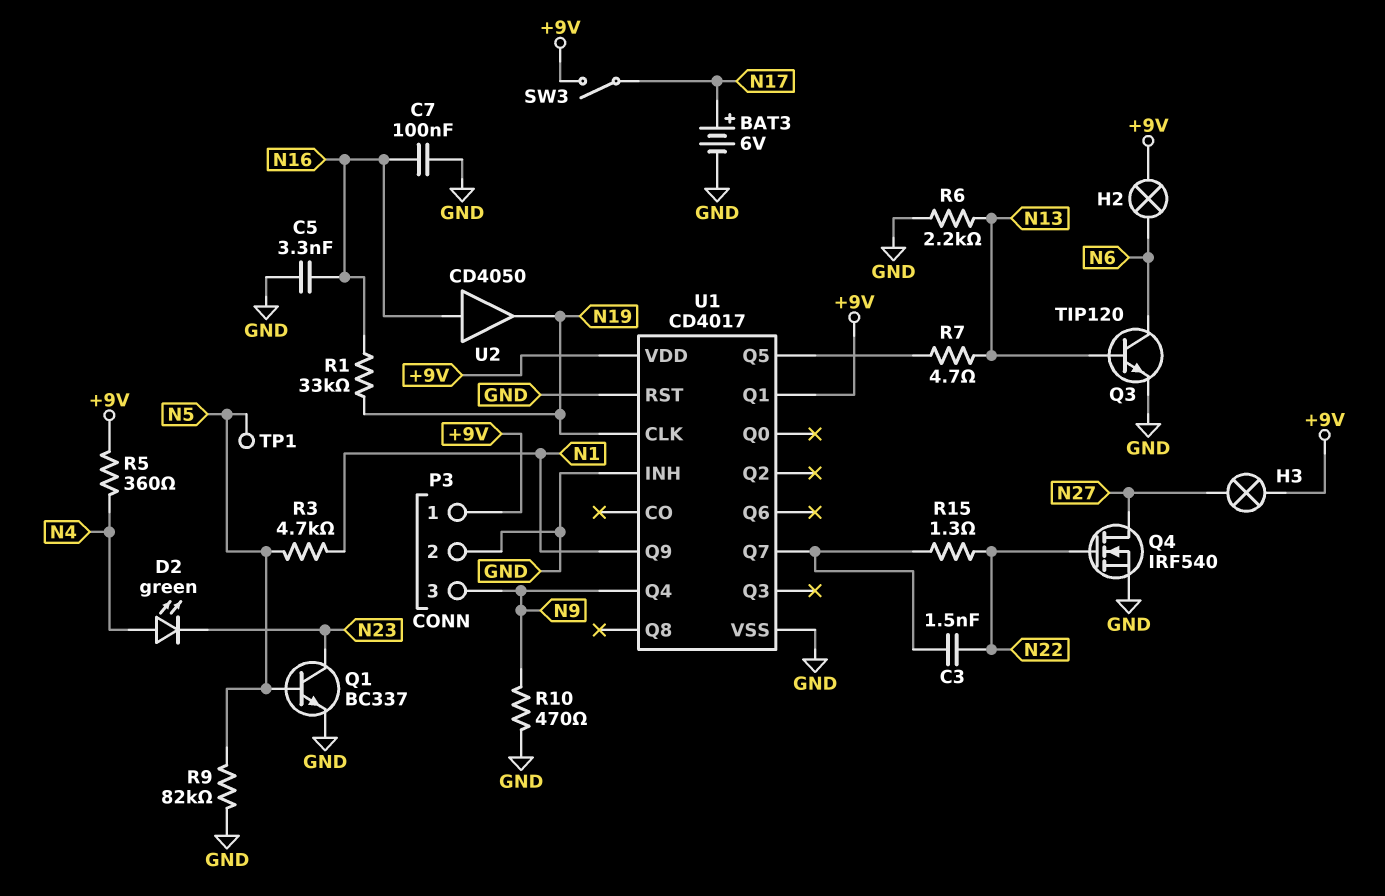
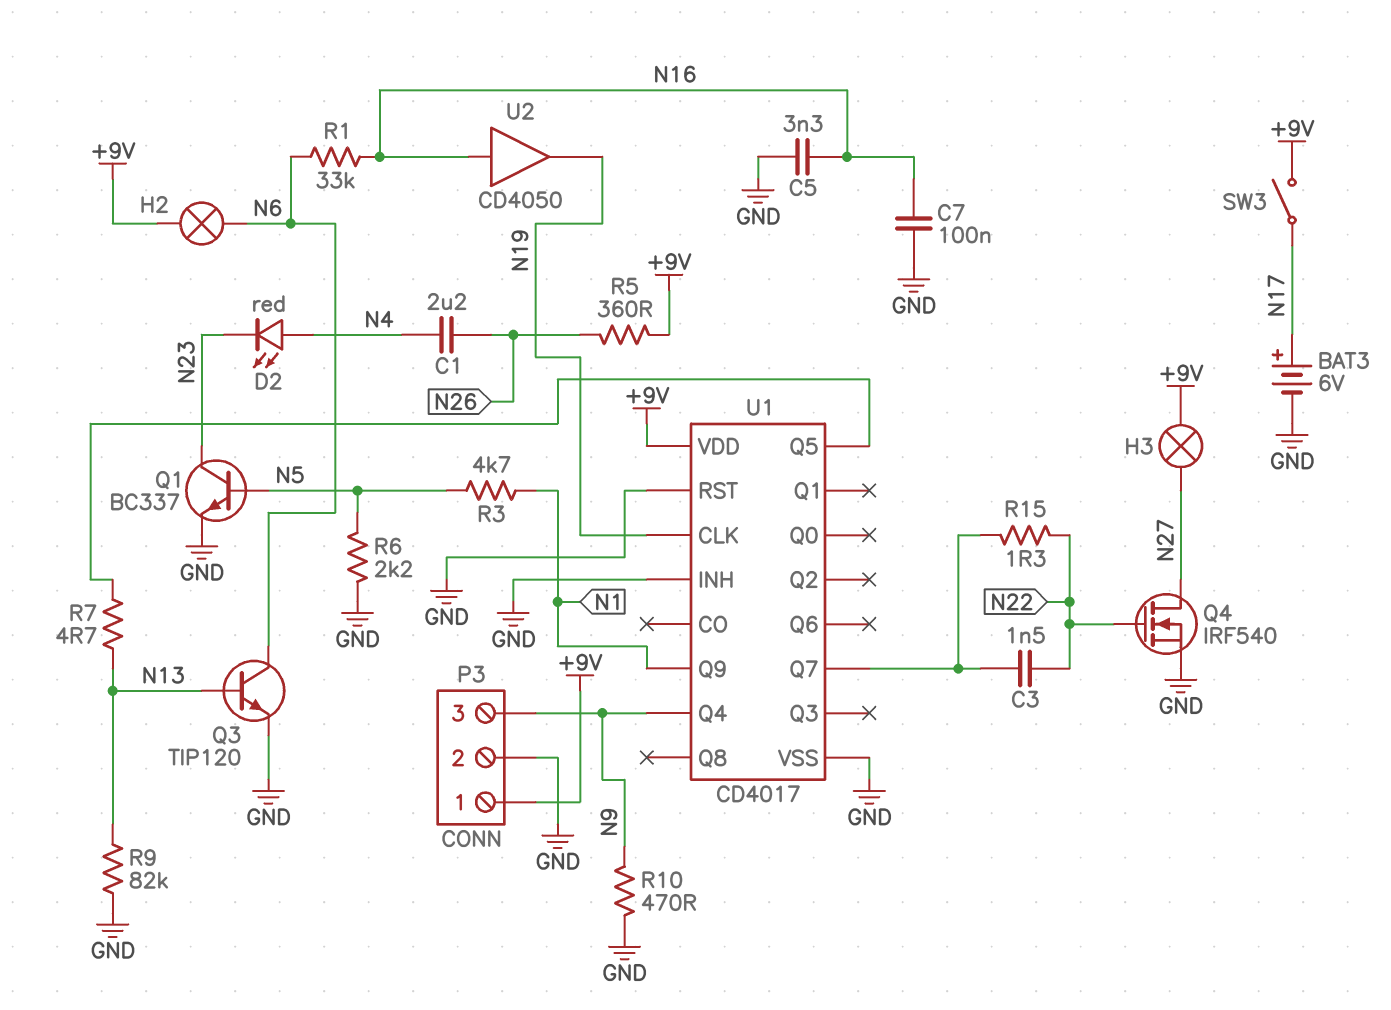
C1: none -> 2.2uF (N4, N26)
D2: LED green (A N4, K N23) -> LED red (A N4, K N23)
R1: 33k (N16, N19) -> 33k (N6, N16)
R5: 360 (+9V, N4) -> 360 (+9V, N26)
R6: 2.2k (GND, N13) -> 2.2k (GND, N5)
R9: 82k (GND, N5) -> 82k (GND, N13)
TP1: test point (N5) -> none
U1 pin Q1: +9V -> none

